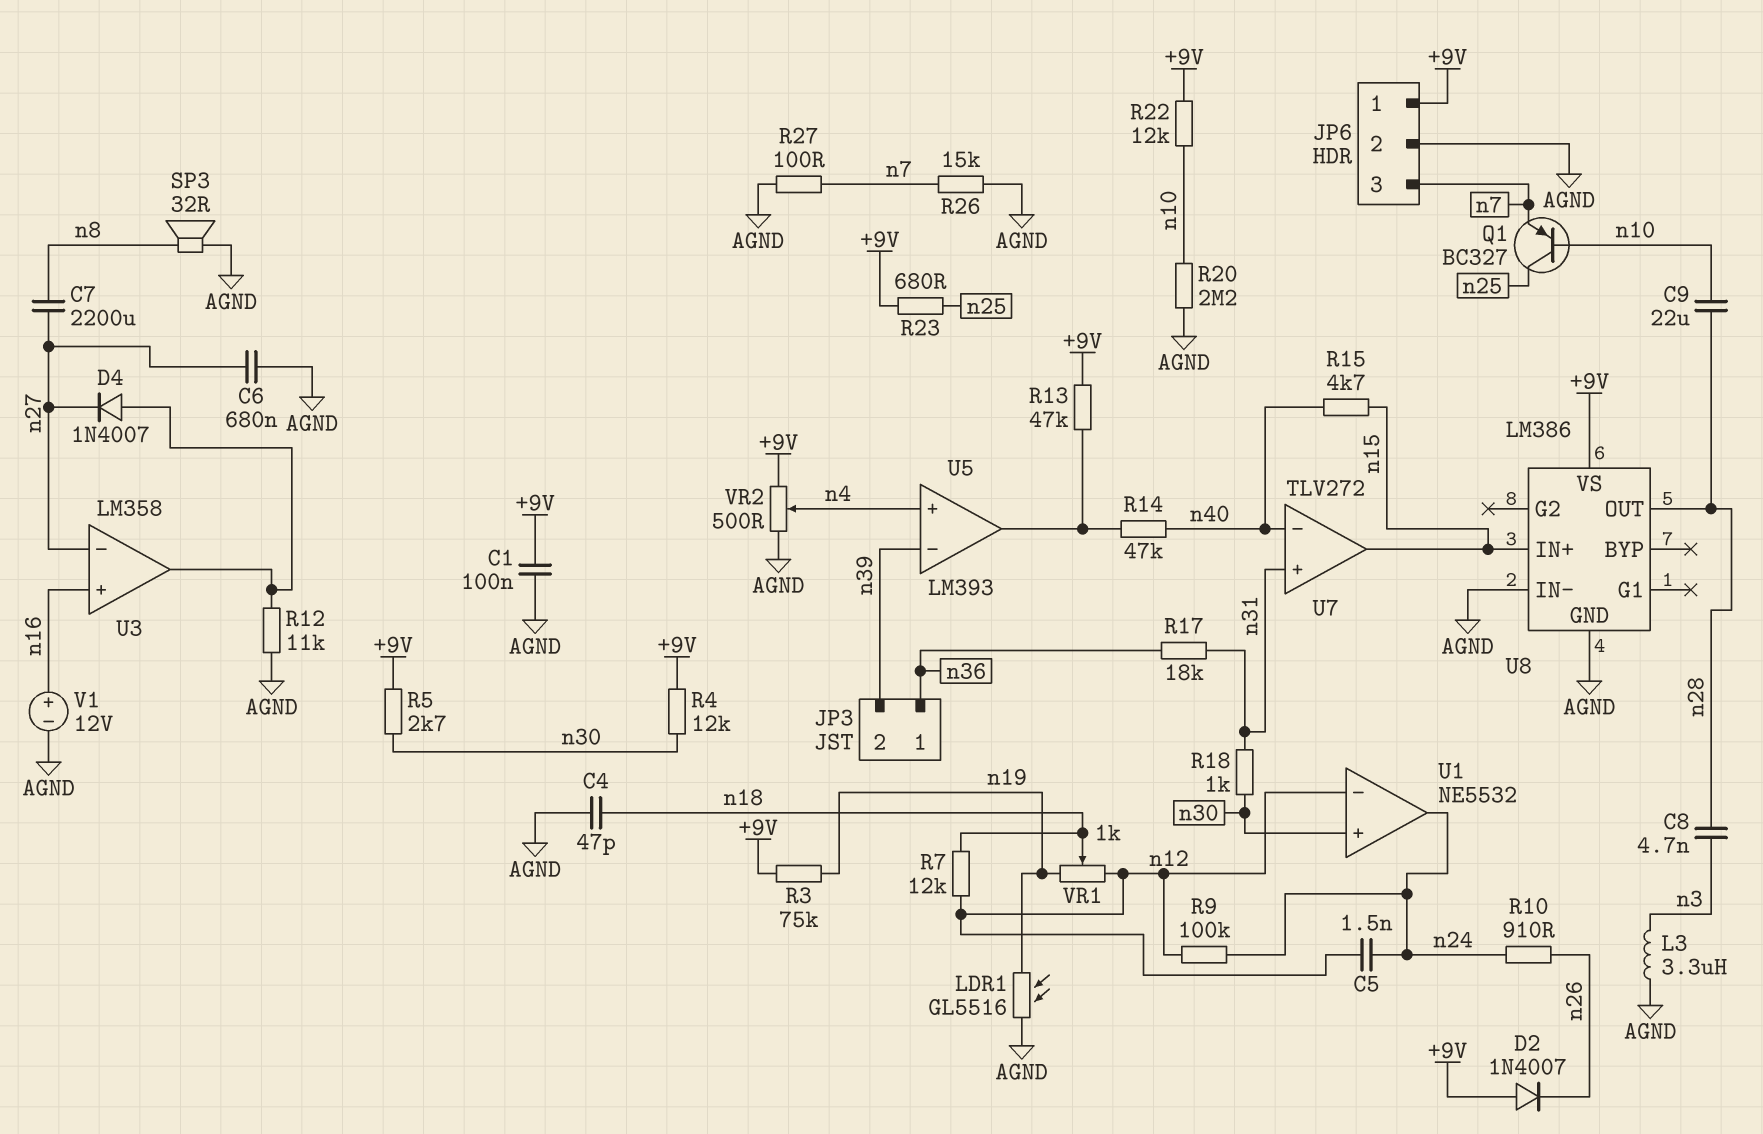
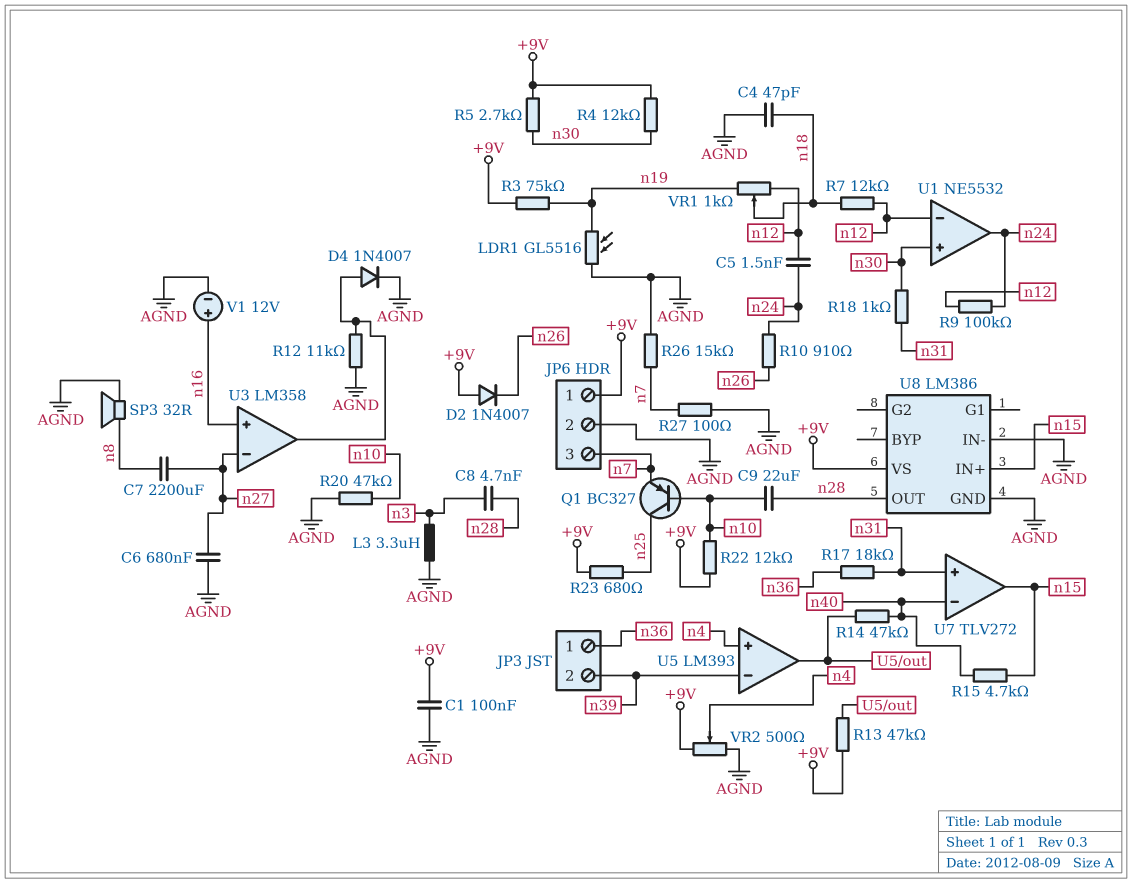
D4: diode 1N4007 (A U3/out, K n27) -> diode 1N4007 (A U3/out, K AGND)
R20: 2.2M (AGND, n10) -> 47k (AGND, n10)

